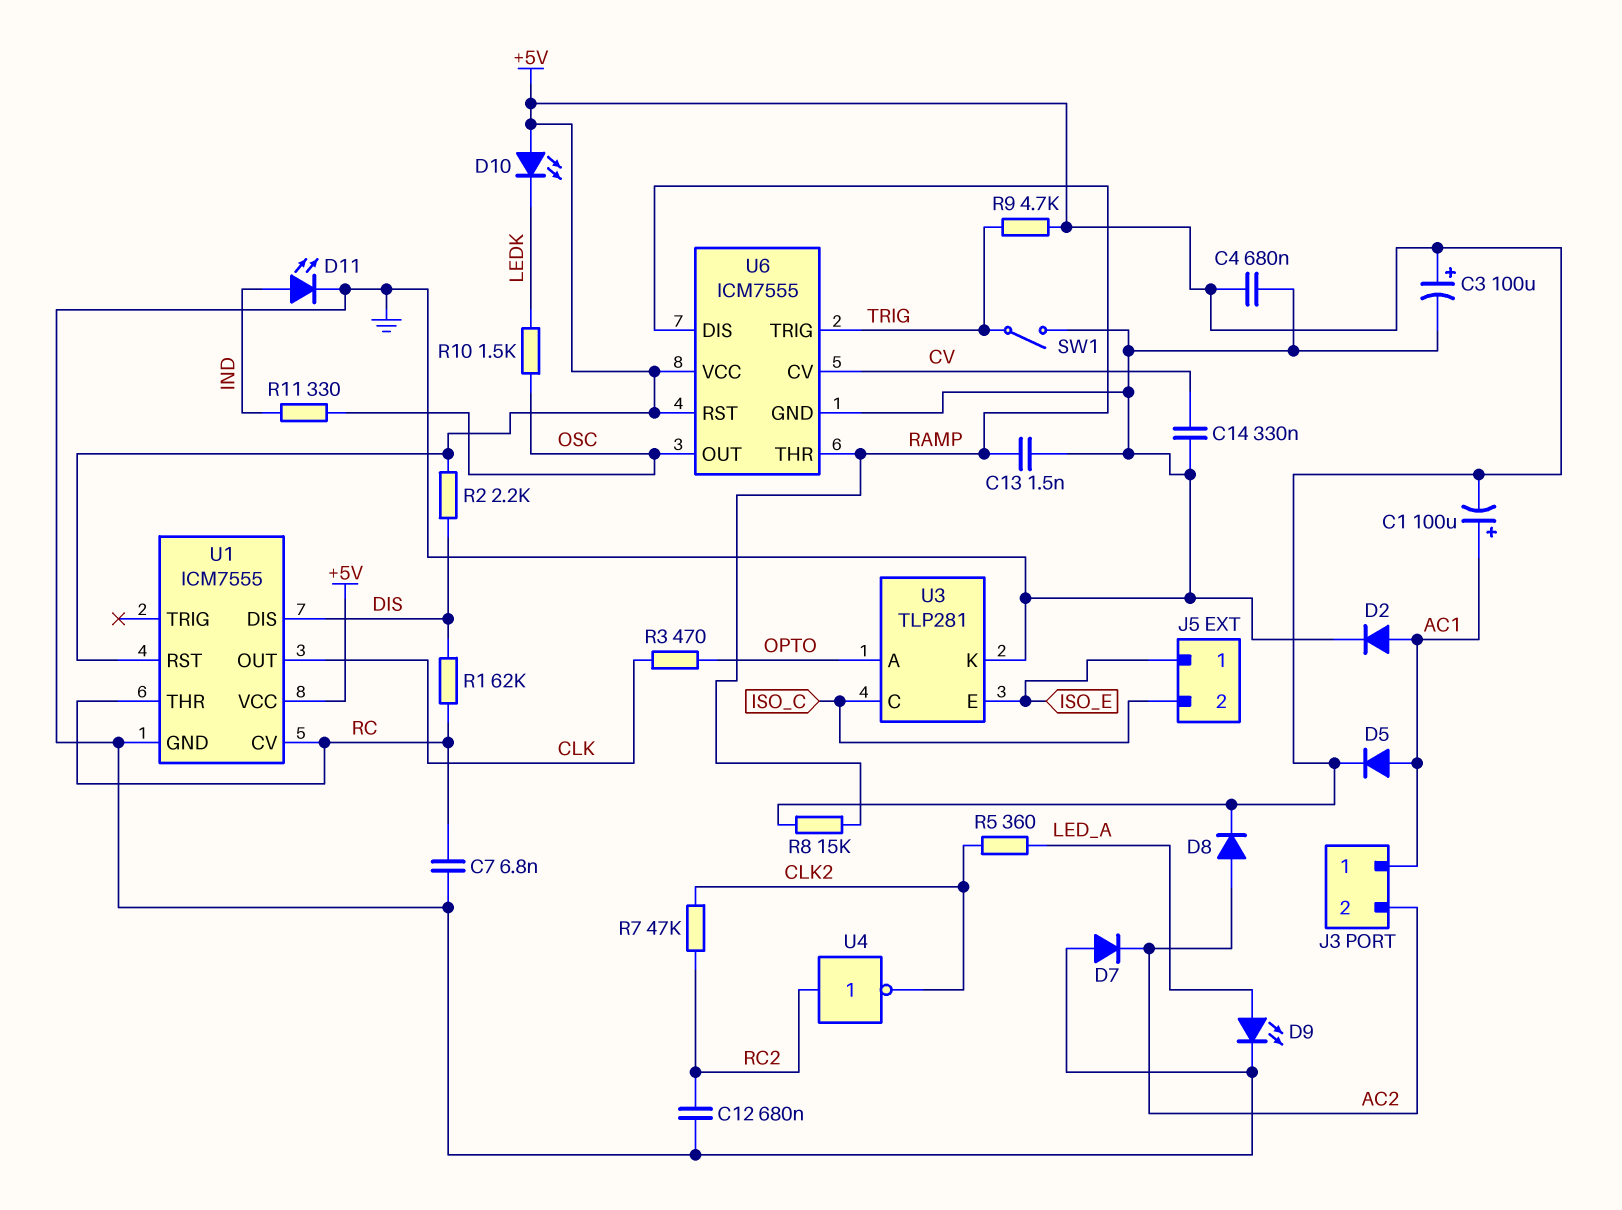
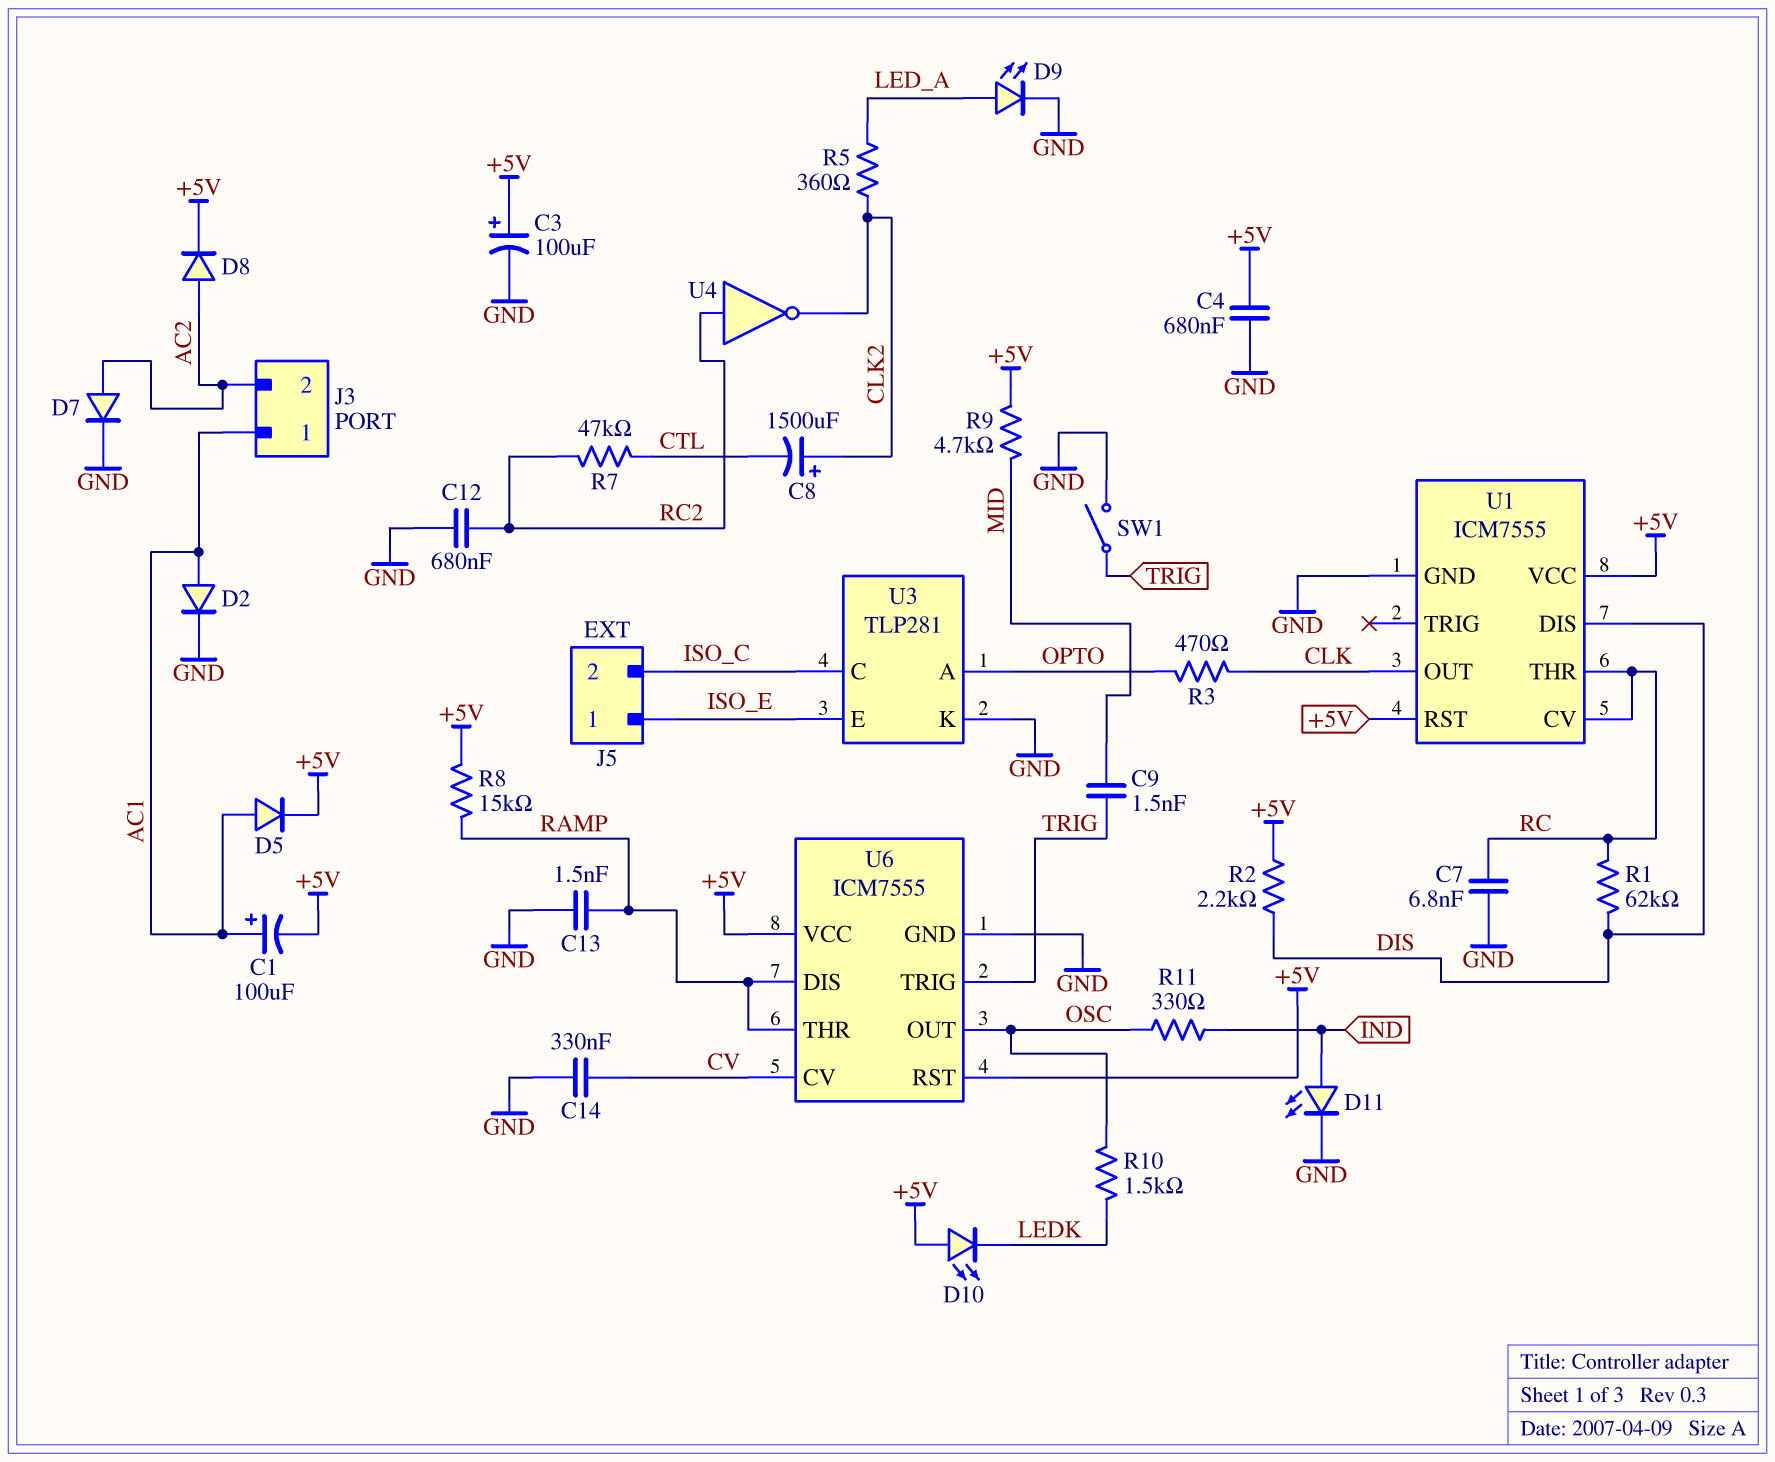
C8: none -> 1500uF (plus CLK2, minus CTL)
C9: none -> 1.5nF (MID, TRIG)
D7: diode (A GND, K AC2) -> diode (A AC2, K GND)
R7: 47k (CLK2, RC2) -> 47k (CTL, RC2)
R9: 4.7k (+5V, TRIG) -> 4.7k (+5V, MID)

